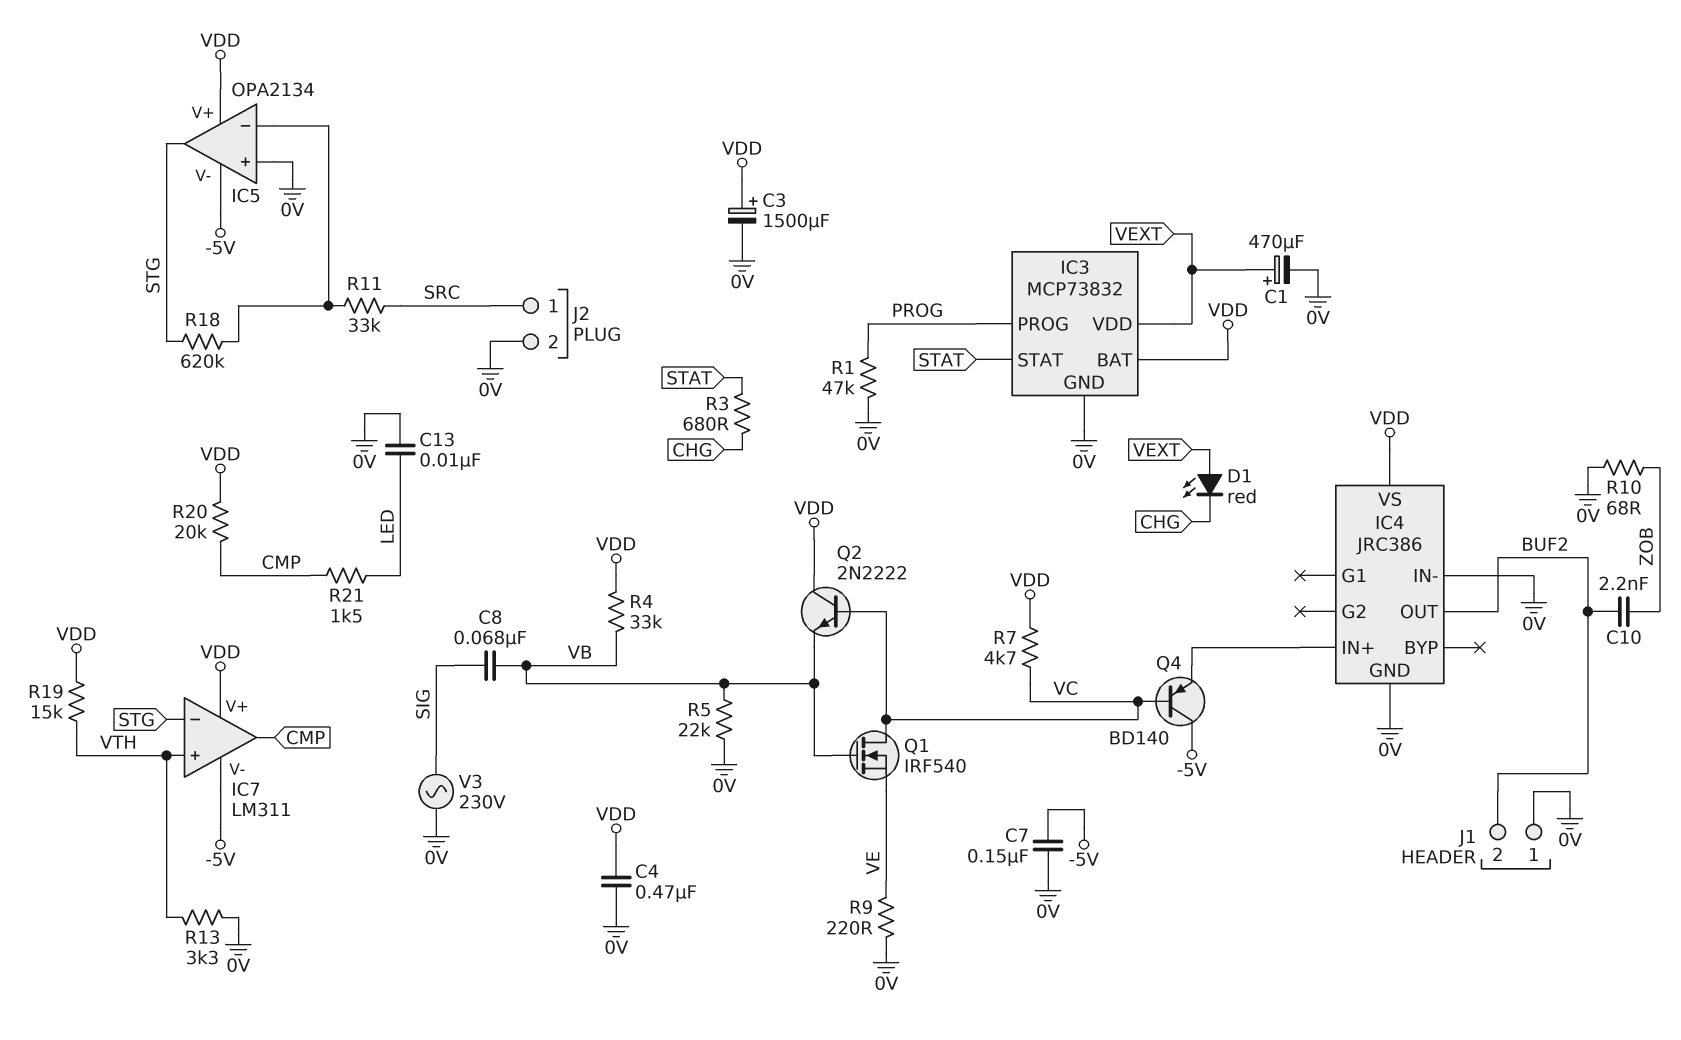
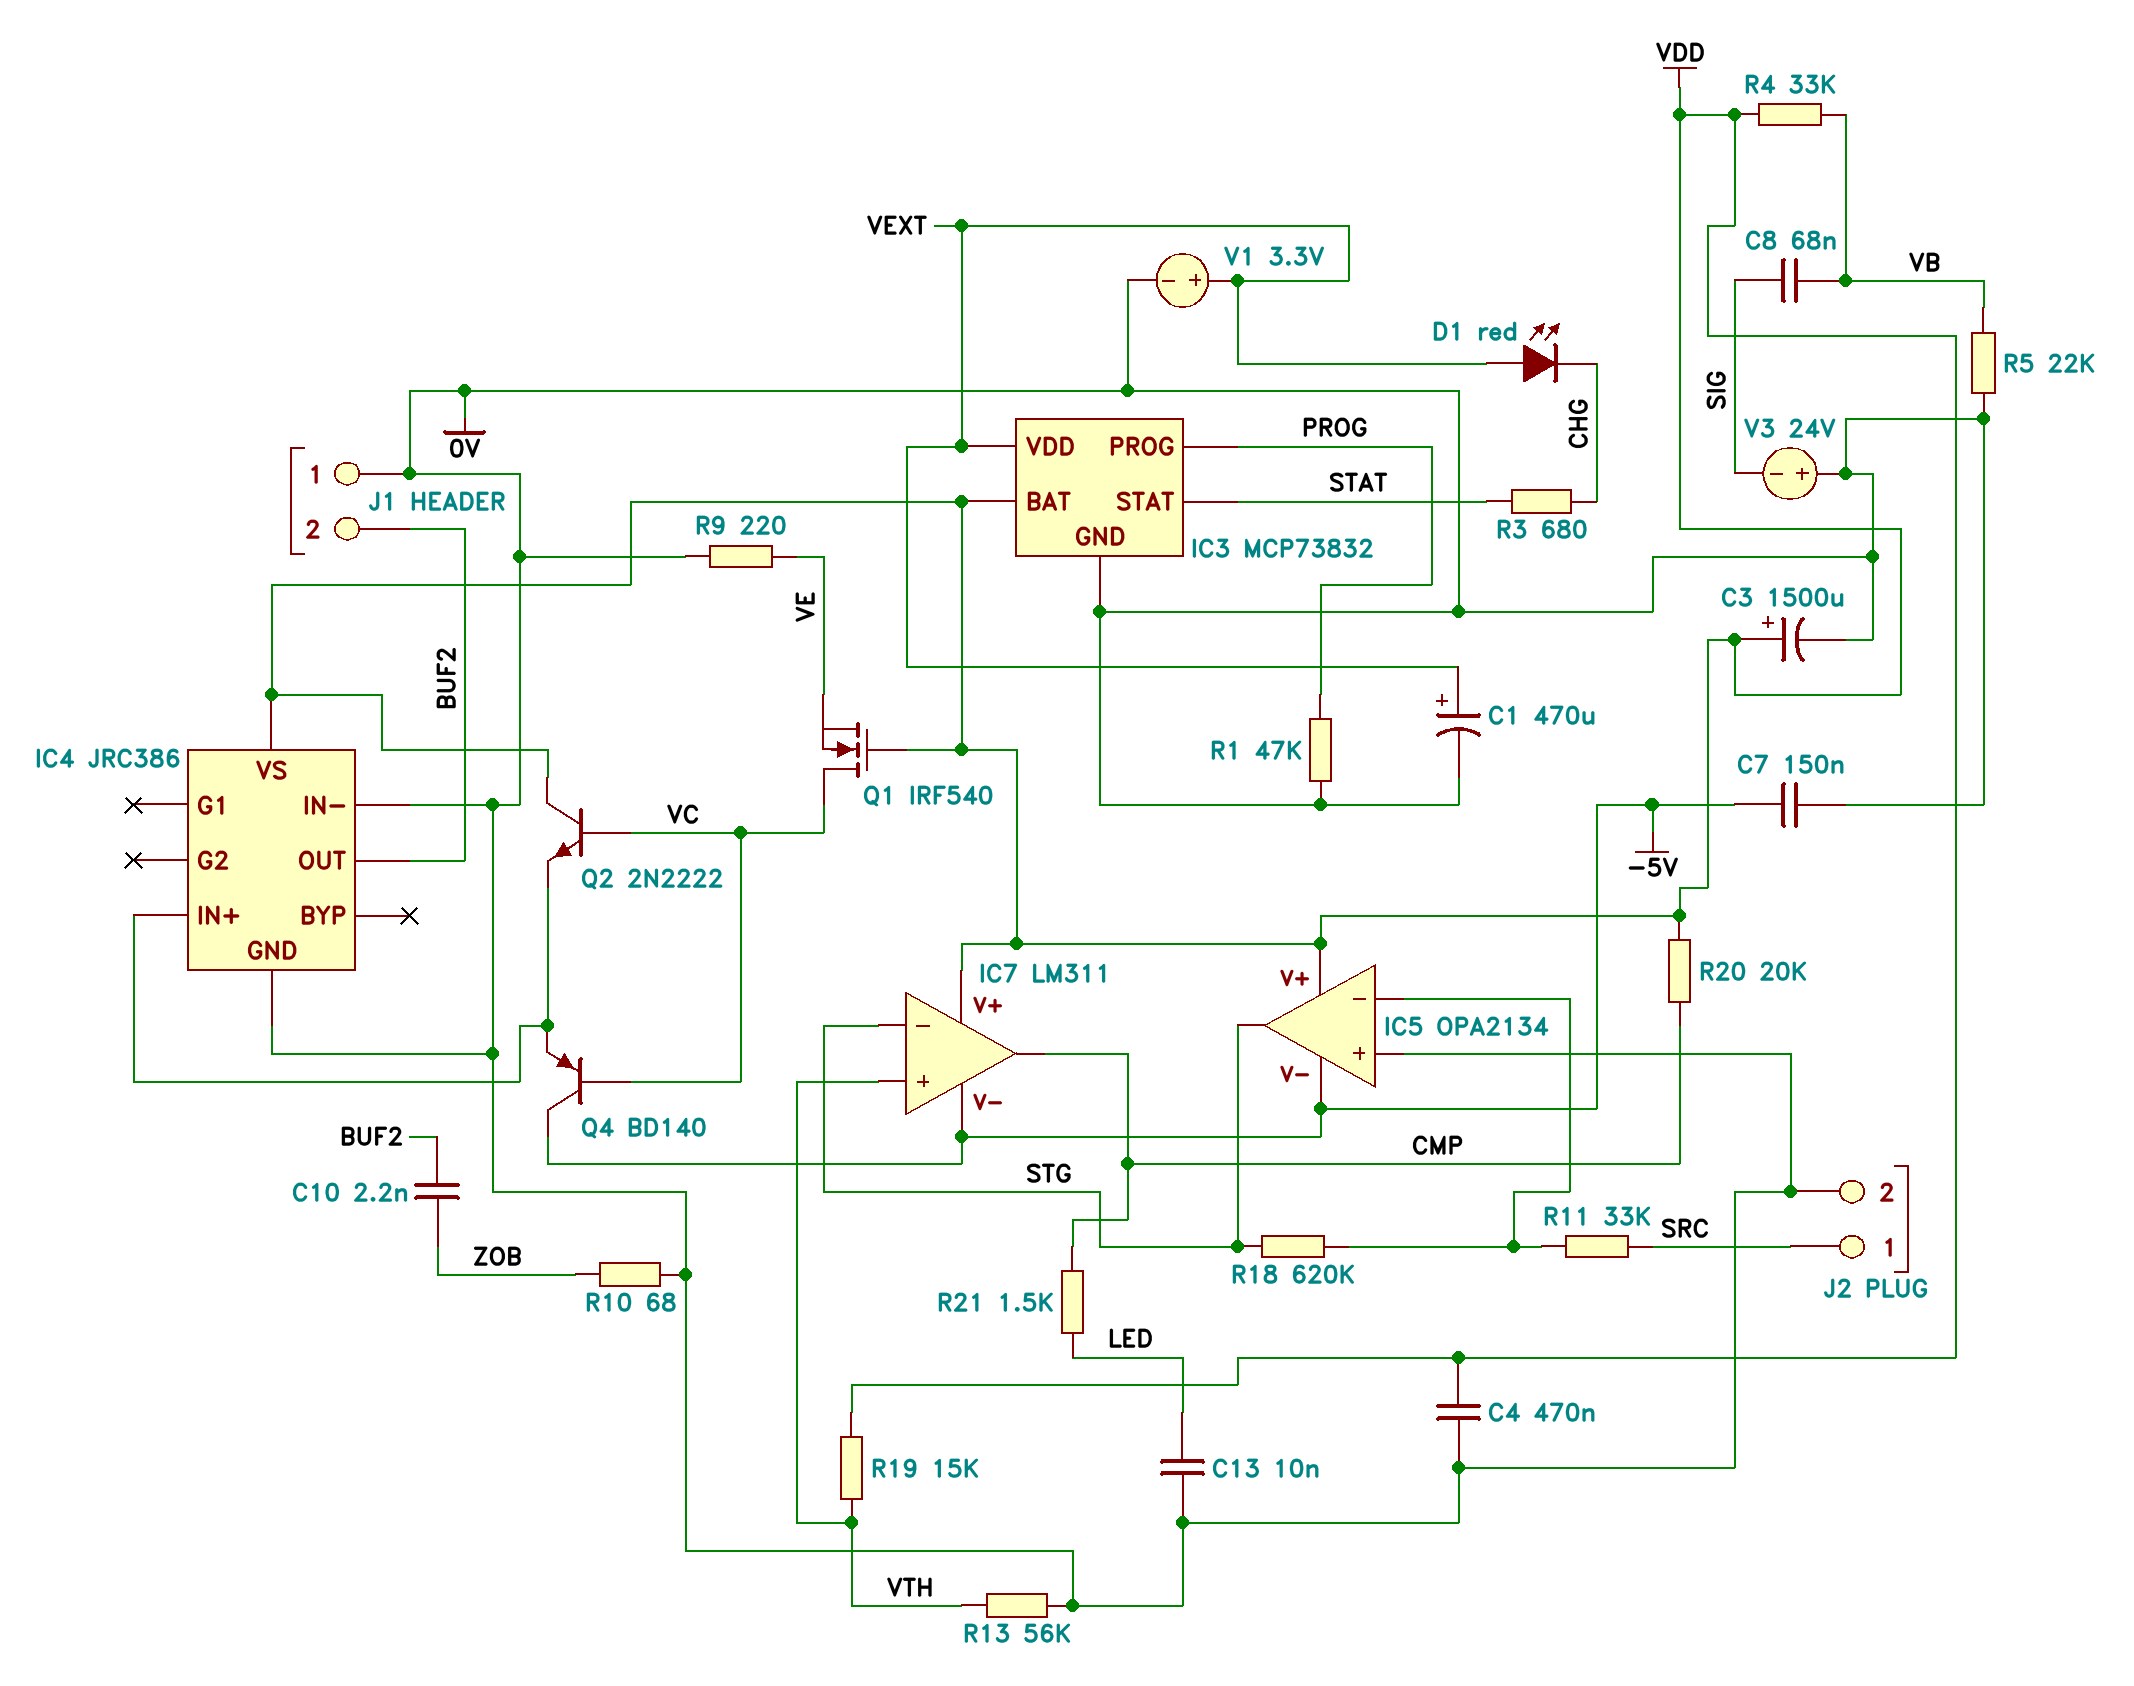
Q1: NMOS IRF540 (G VB, D VC, S VE) -> NMOS IRF540 (G VDD, D VC, S VE)
Q2: NPN 2N2222 (B VC, C VDD, E VB) -> NPN 2N2222 (B VC, C VDD, E IC4/IN+)
R7: 4.7k (VC, VDD) -> none
R13: 3.3k (0V, VTH) -> 56k (0V, VTH)
V1: none -> 3.3V (plus VEXT, minus 0V)
V3: AC 230V (0V, SIG) -> 24V (plus 0V, minus SIG)

